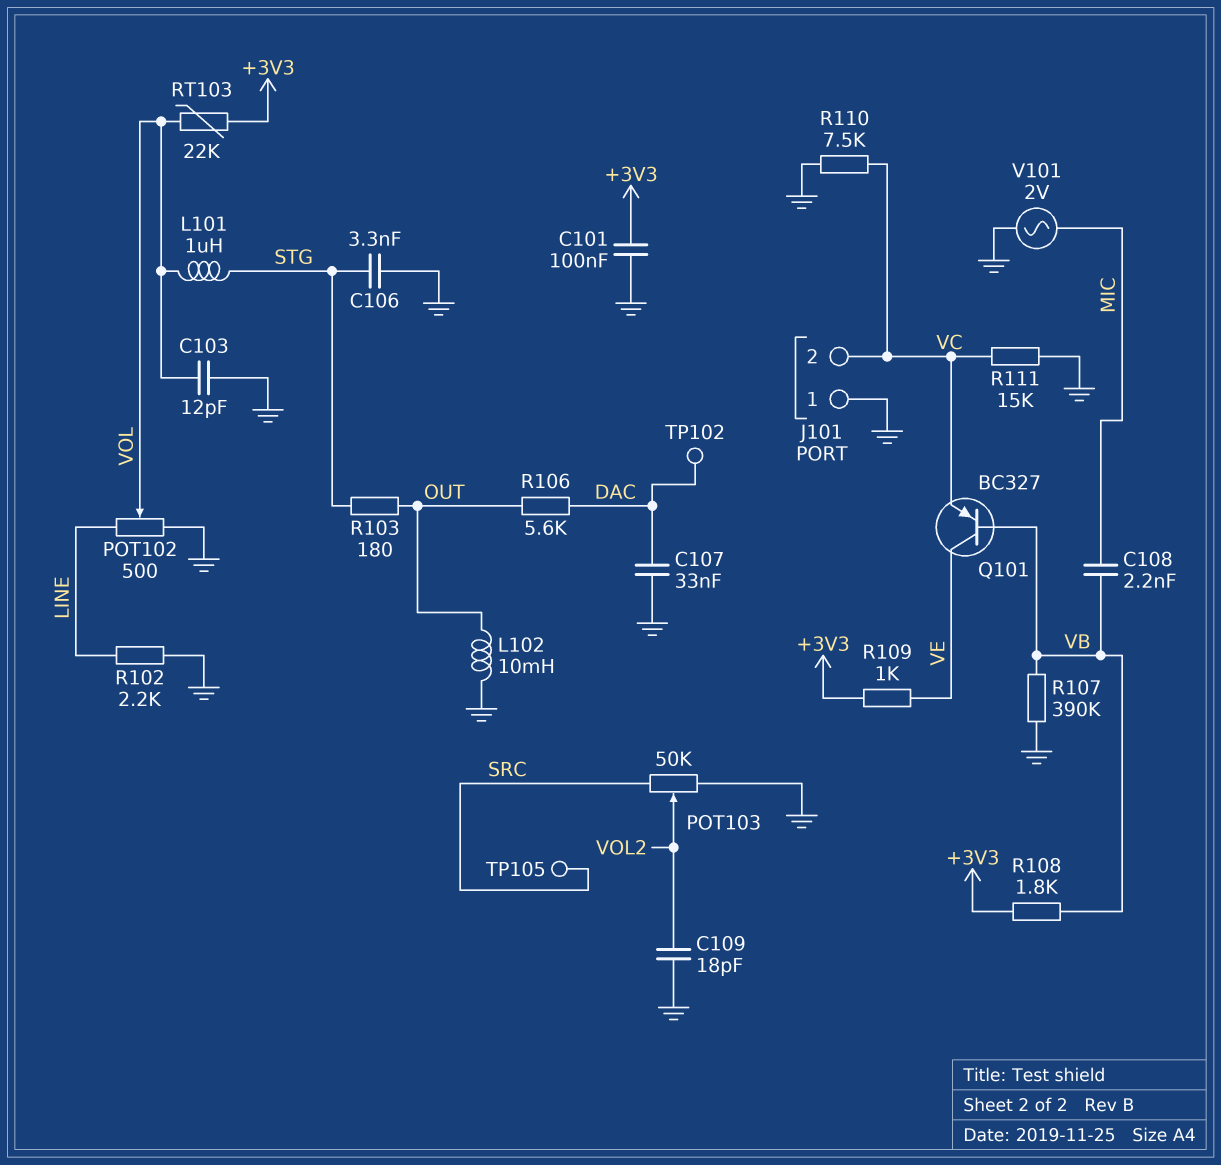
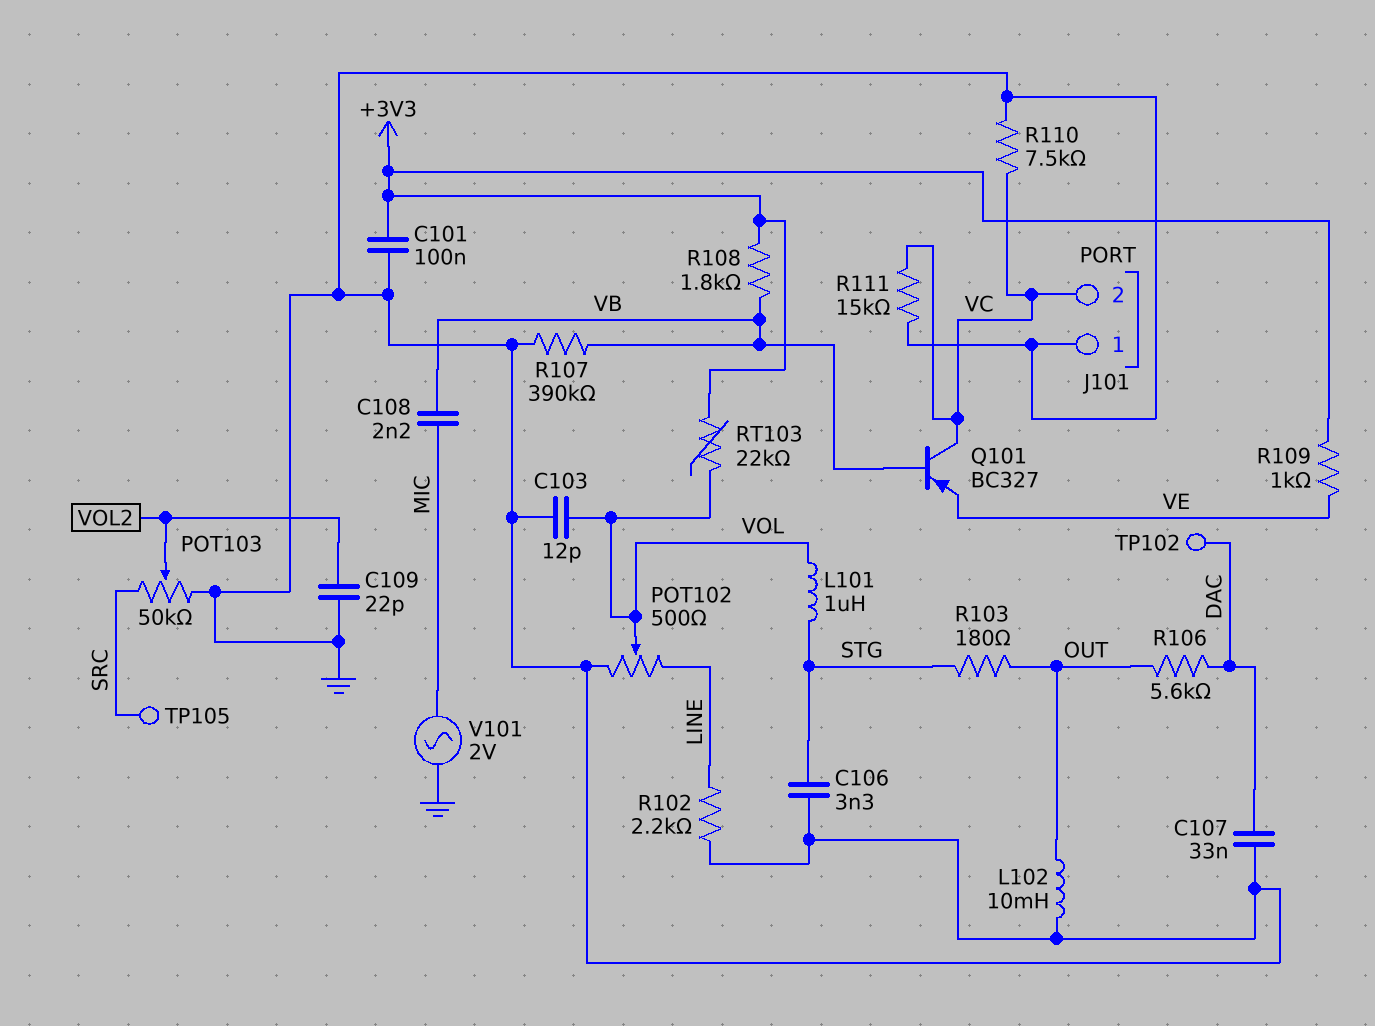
C109: 18pF (GND, VOL2) -> 22pF (GND, VOL2)
Q101: PNP BC327 (B VB, C VE, E VC) -> PNP BC327 (B VB, C VC, E VE)

